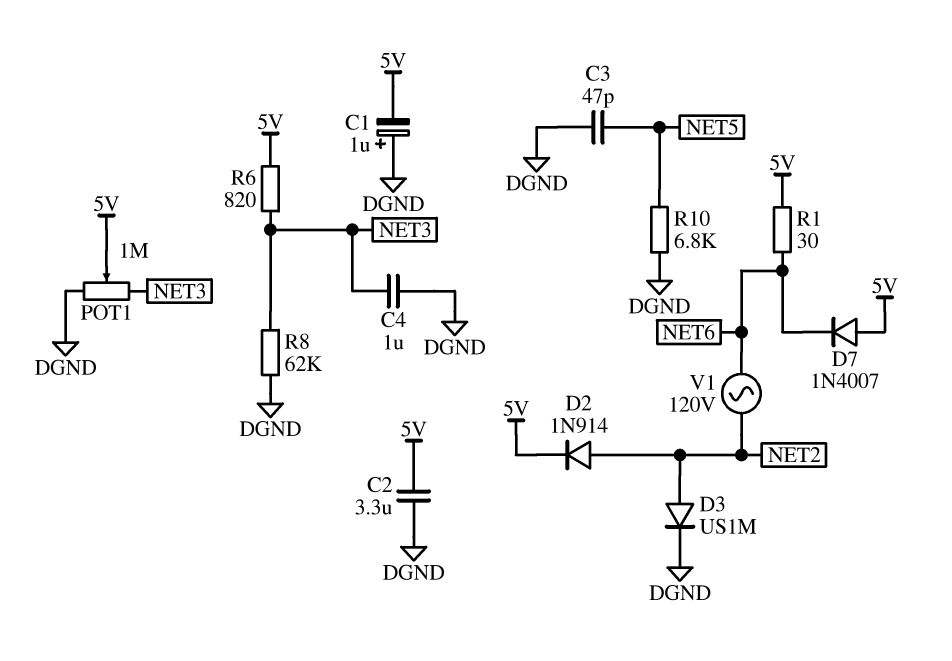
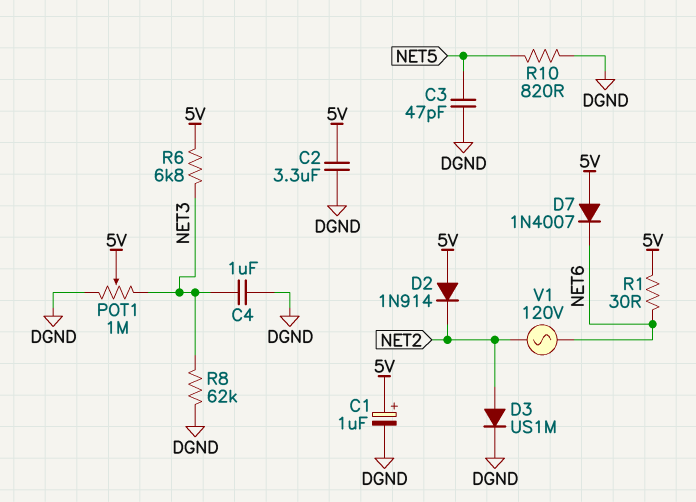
C1: 1uF (plus DGND, minus 5V) -> 1uF (plus 5V, minus DGND)
D2: diode 1N914 (A NET2, K 5V) -> diode 1N914 (A 5V, K NET2)
R6: 820 (5V, NET3) -> 6.8k (5V, NET3)
R10: 6.8k (DGND, NET5) -> 820 (DGND, NET5)

